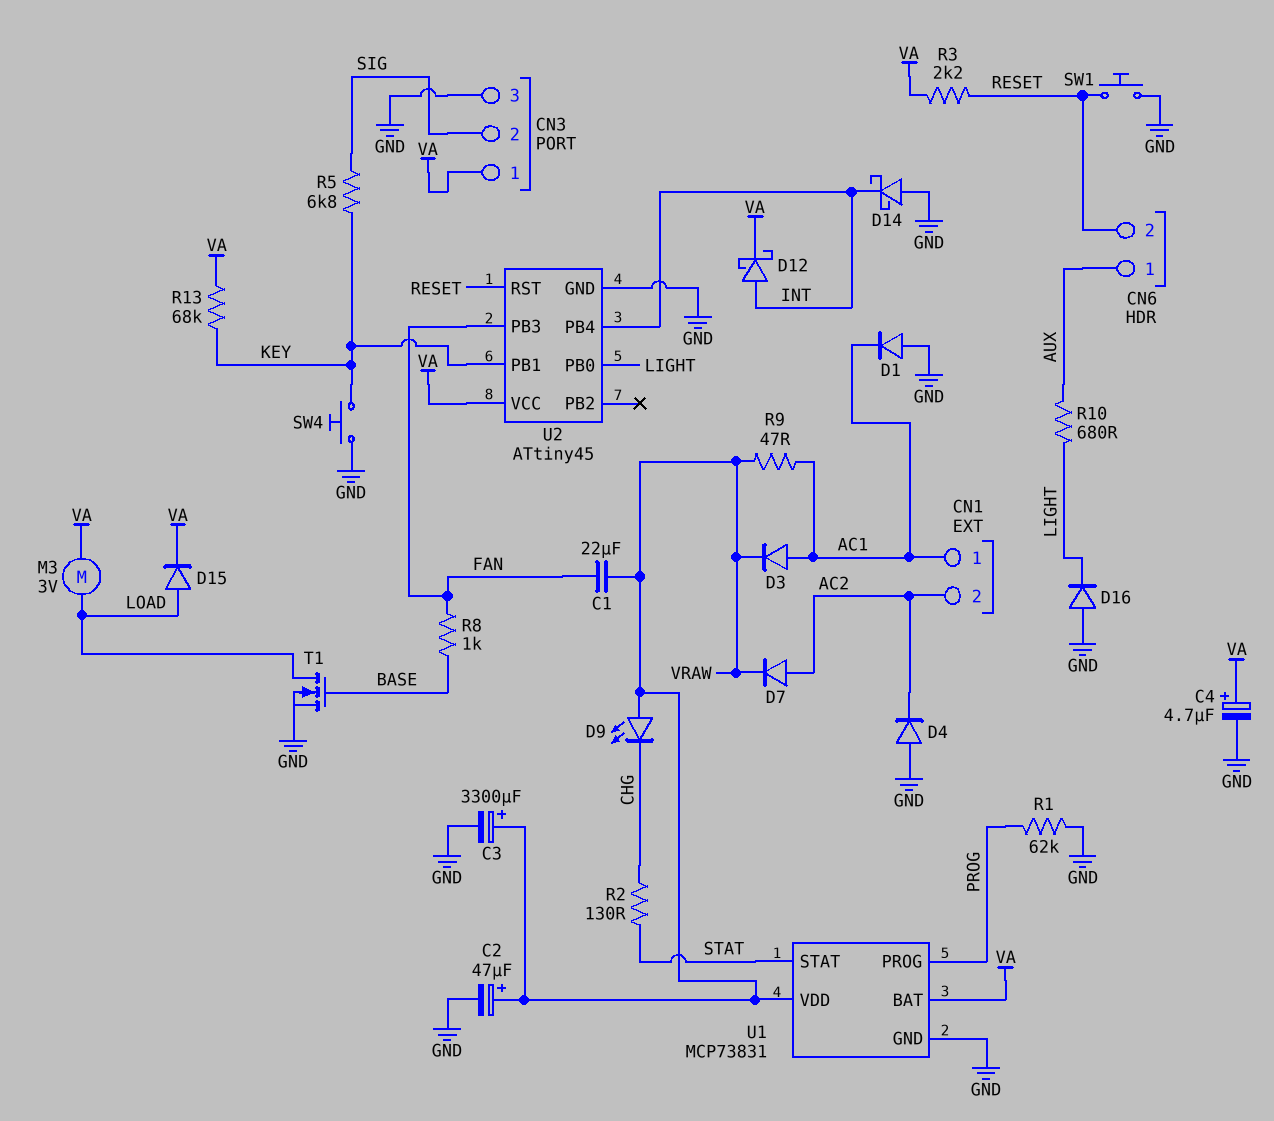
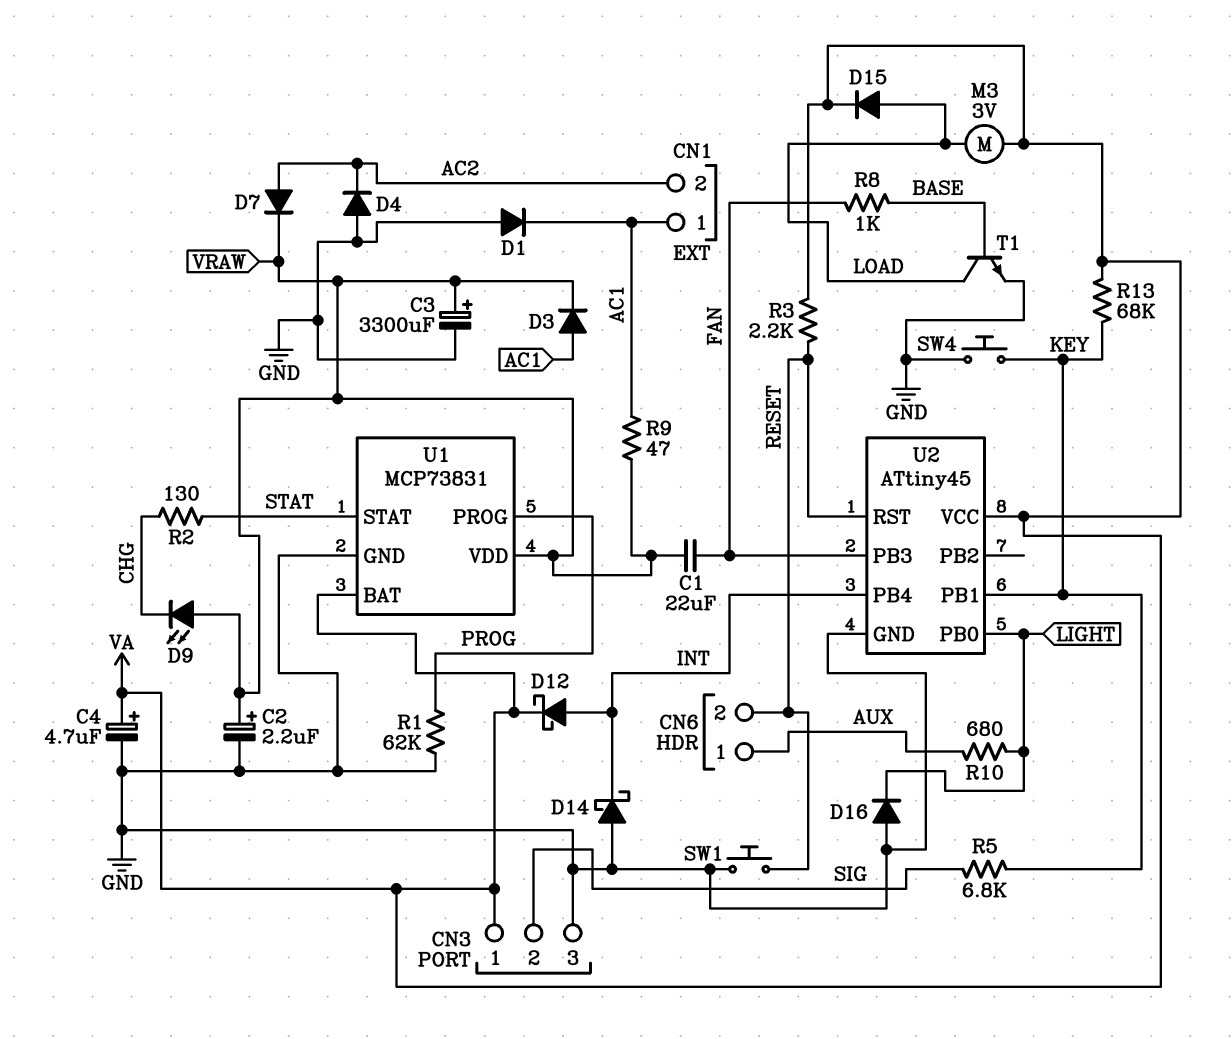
C2: 47uF (plus VRAW, minus GND) -> 2.2uF (plus VRAW, minus GND)
T1: NMOS (G BASE, D LOAD, S GND) -> NPN (B BASE, C LOAD, E GND)

